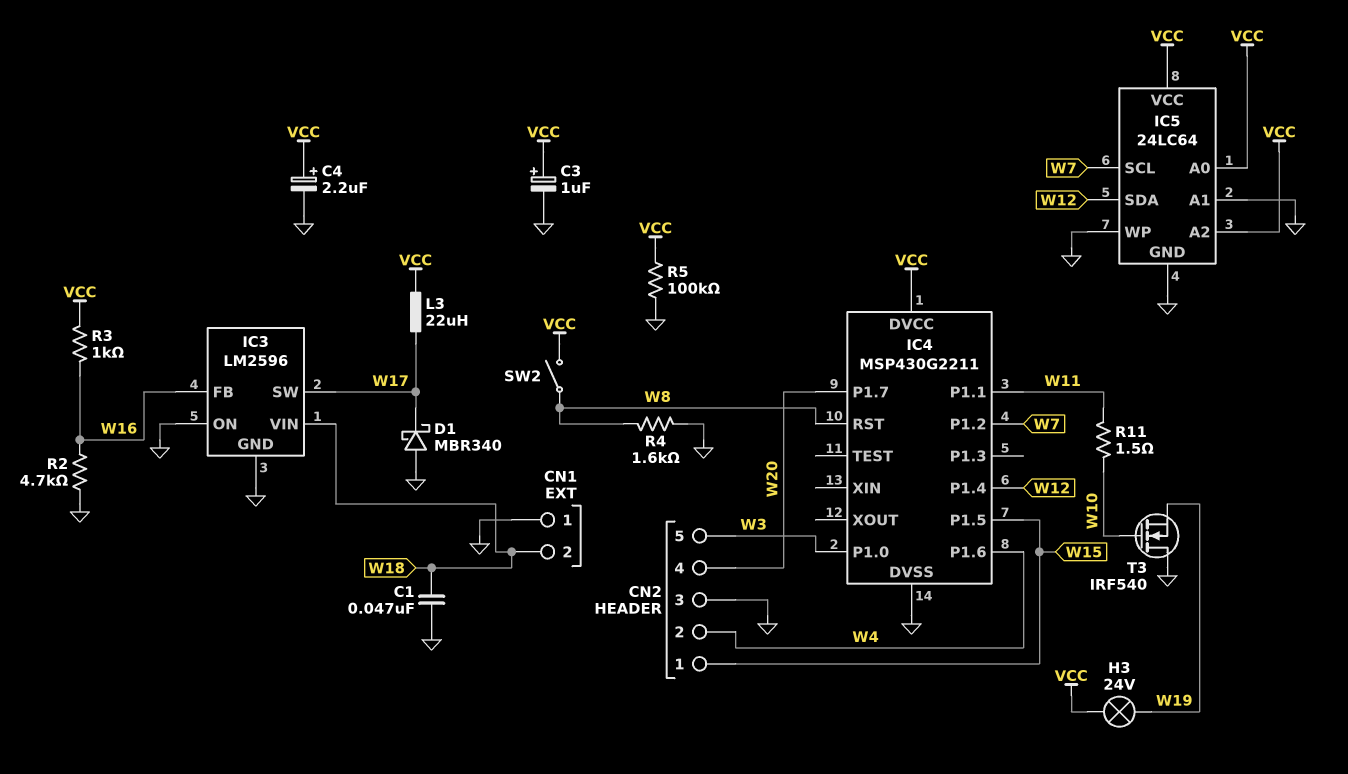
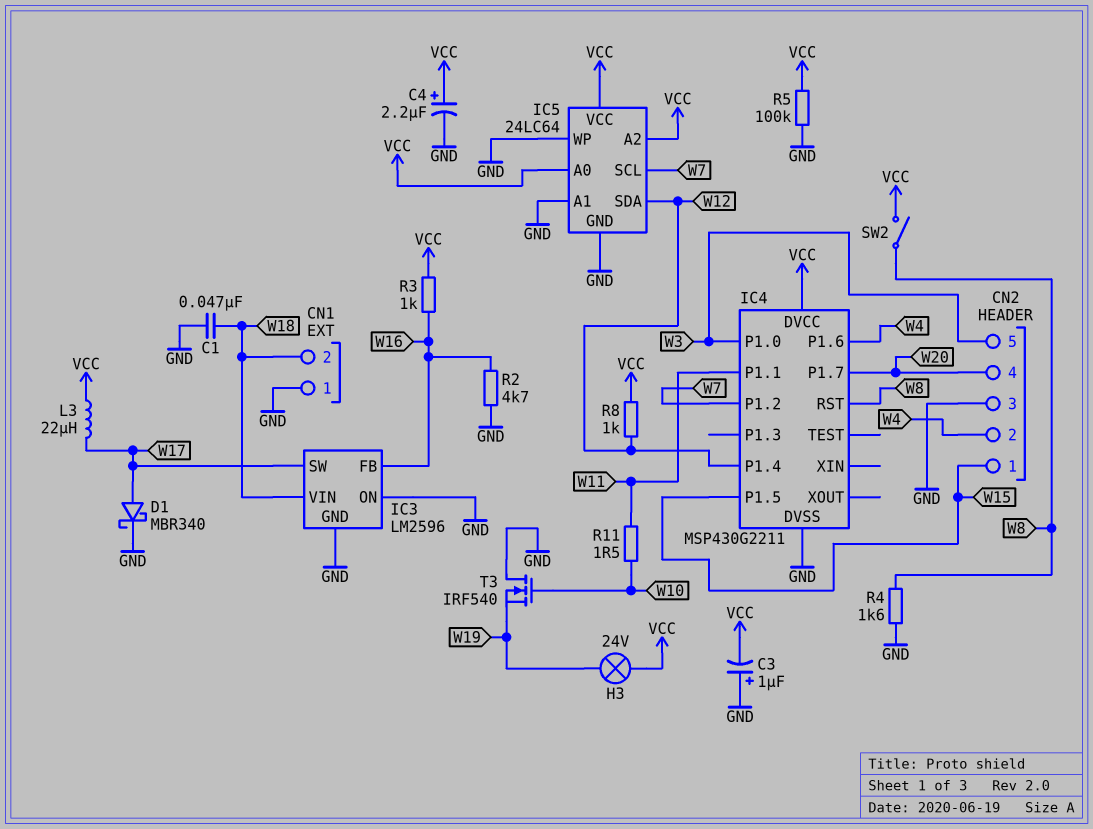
C3: 1uF (plus VCC, minus GND) -> 1uF (plus GND, minus VCC)
D1: schottky MBR340 (A GND, K W17) -> schottky MBR340 (A W17, K GND)
R8: none -> 1k (VCC, W12)

